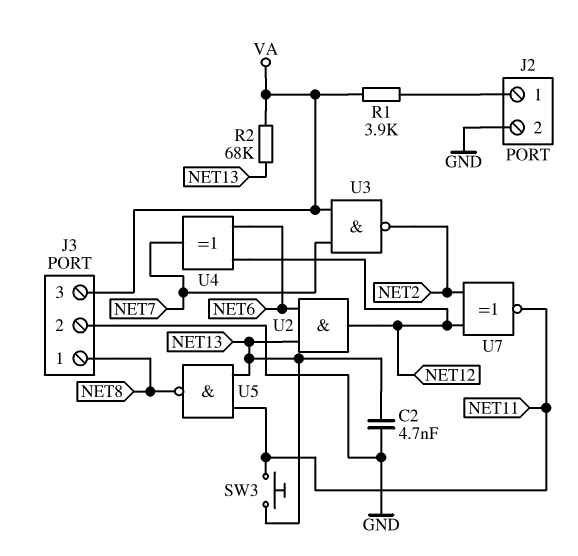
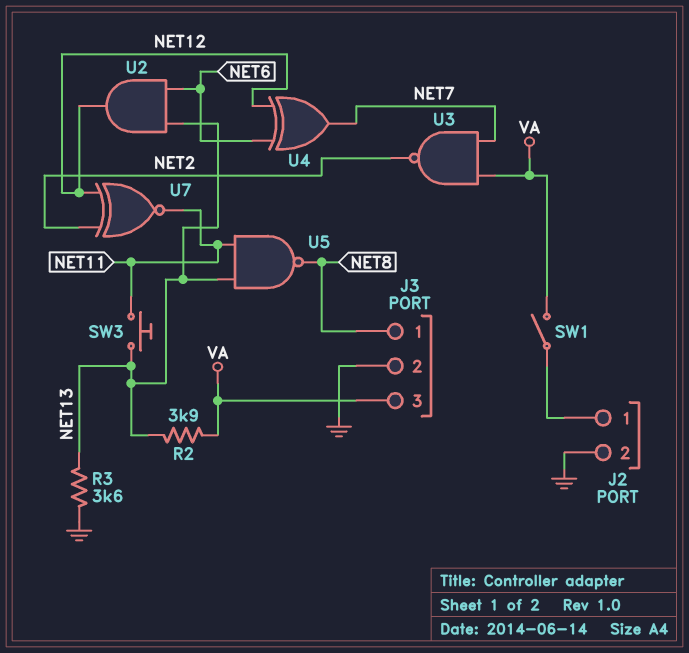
C2: 4.7nF (GND, NET13) -> none
R1: 3.9k (J2/1, VA) -> none
R2: 68k (NET13, VA) -> 3.9k (NET13, VA)
R3: none -> 3.6k (GND, NET13)
SW1: none -> switch (J2/1, VA)

